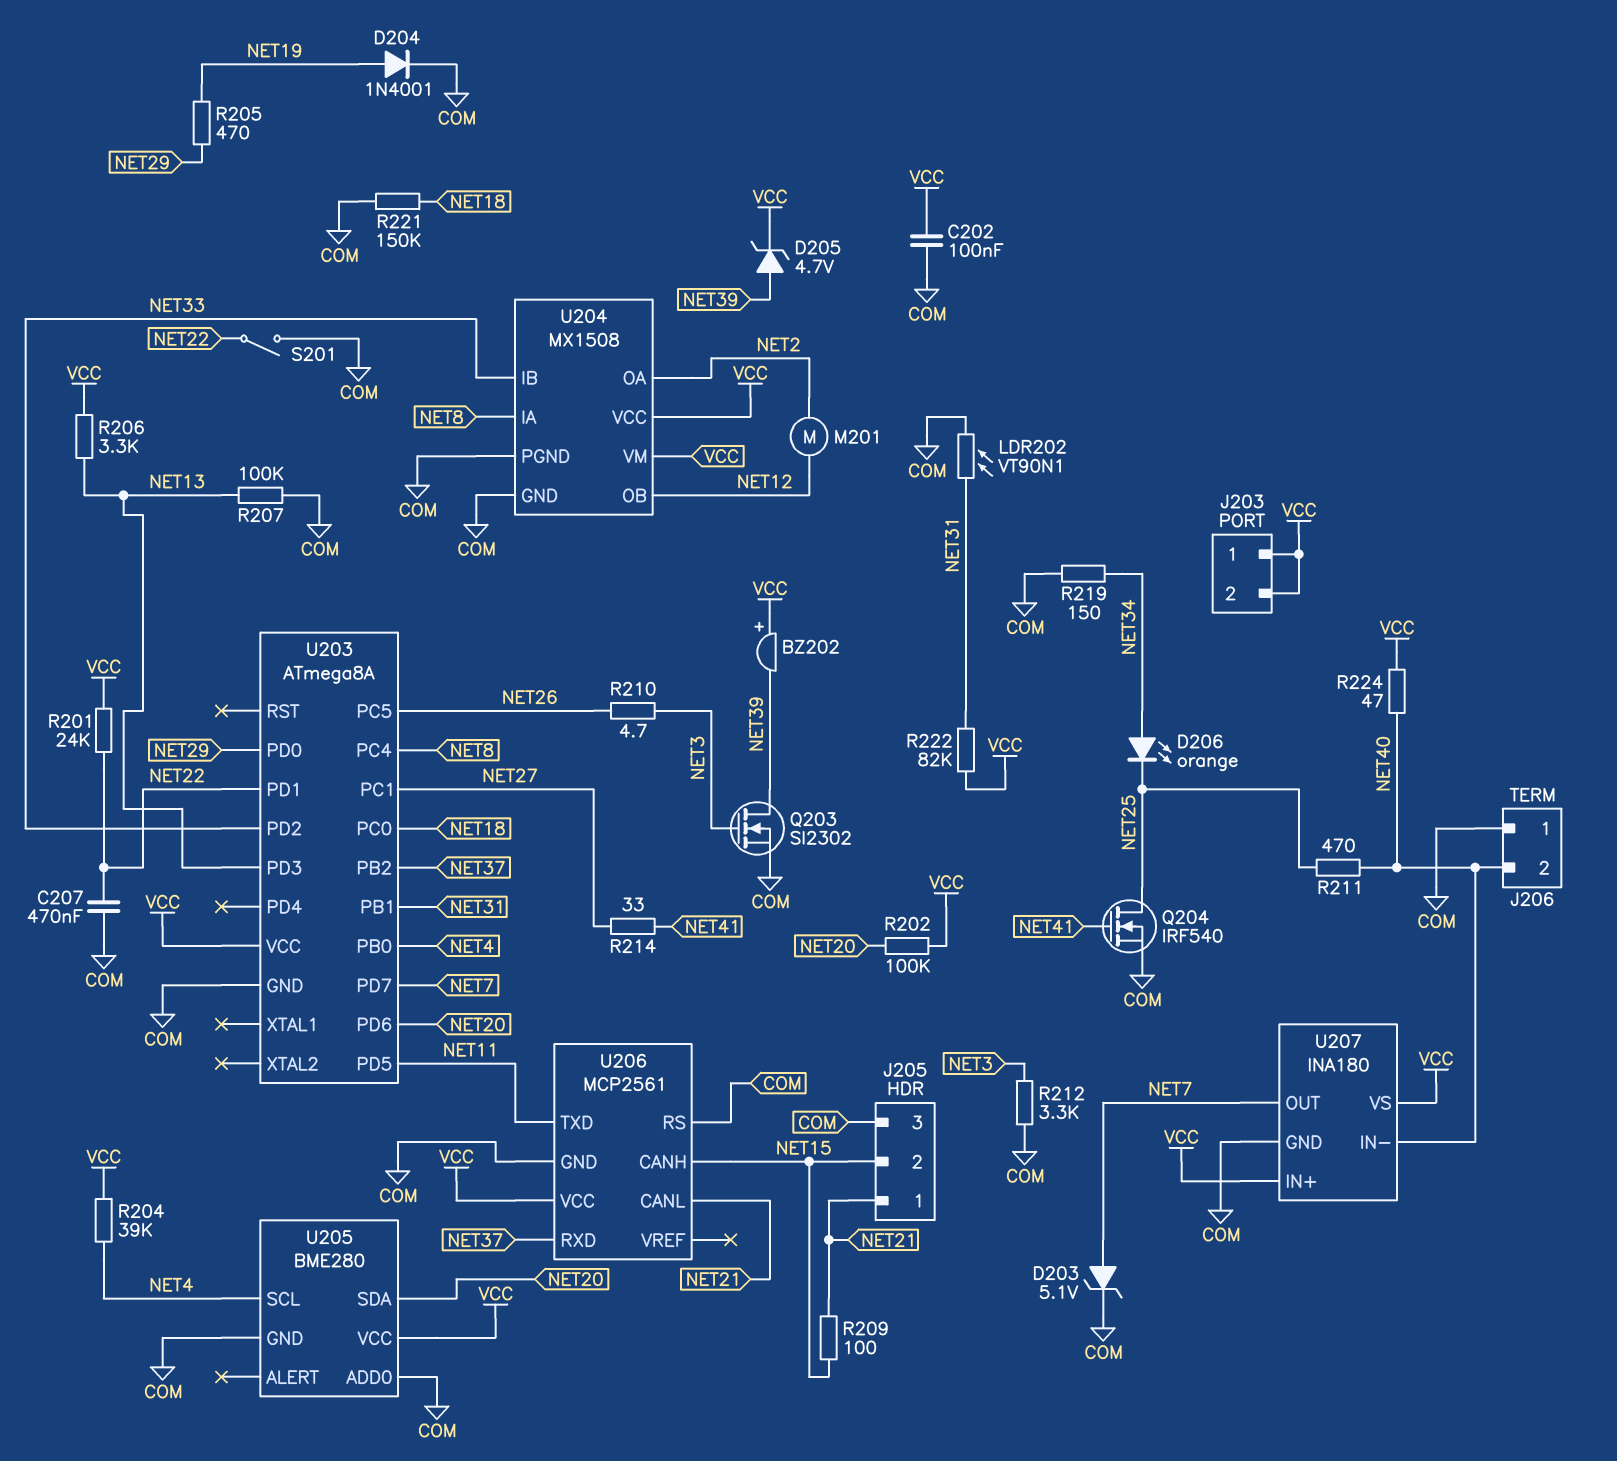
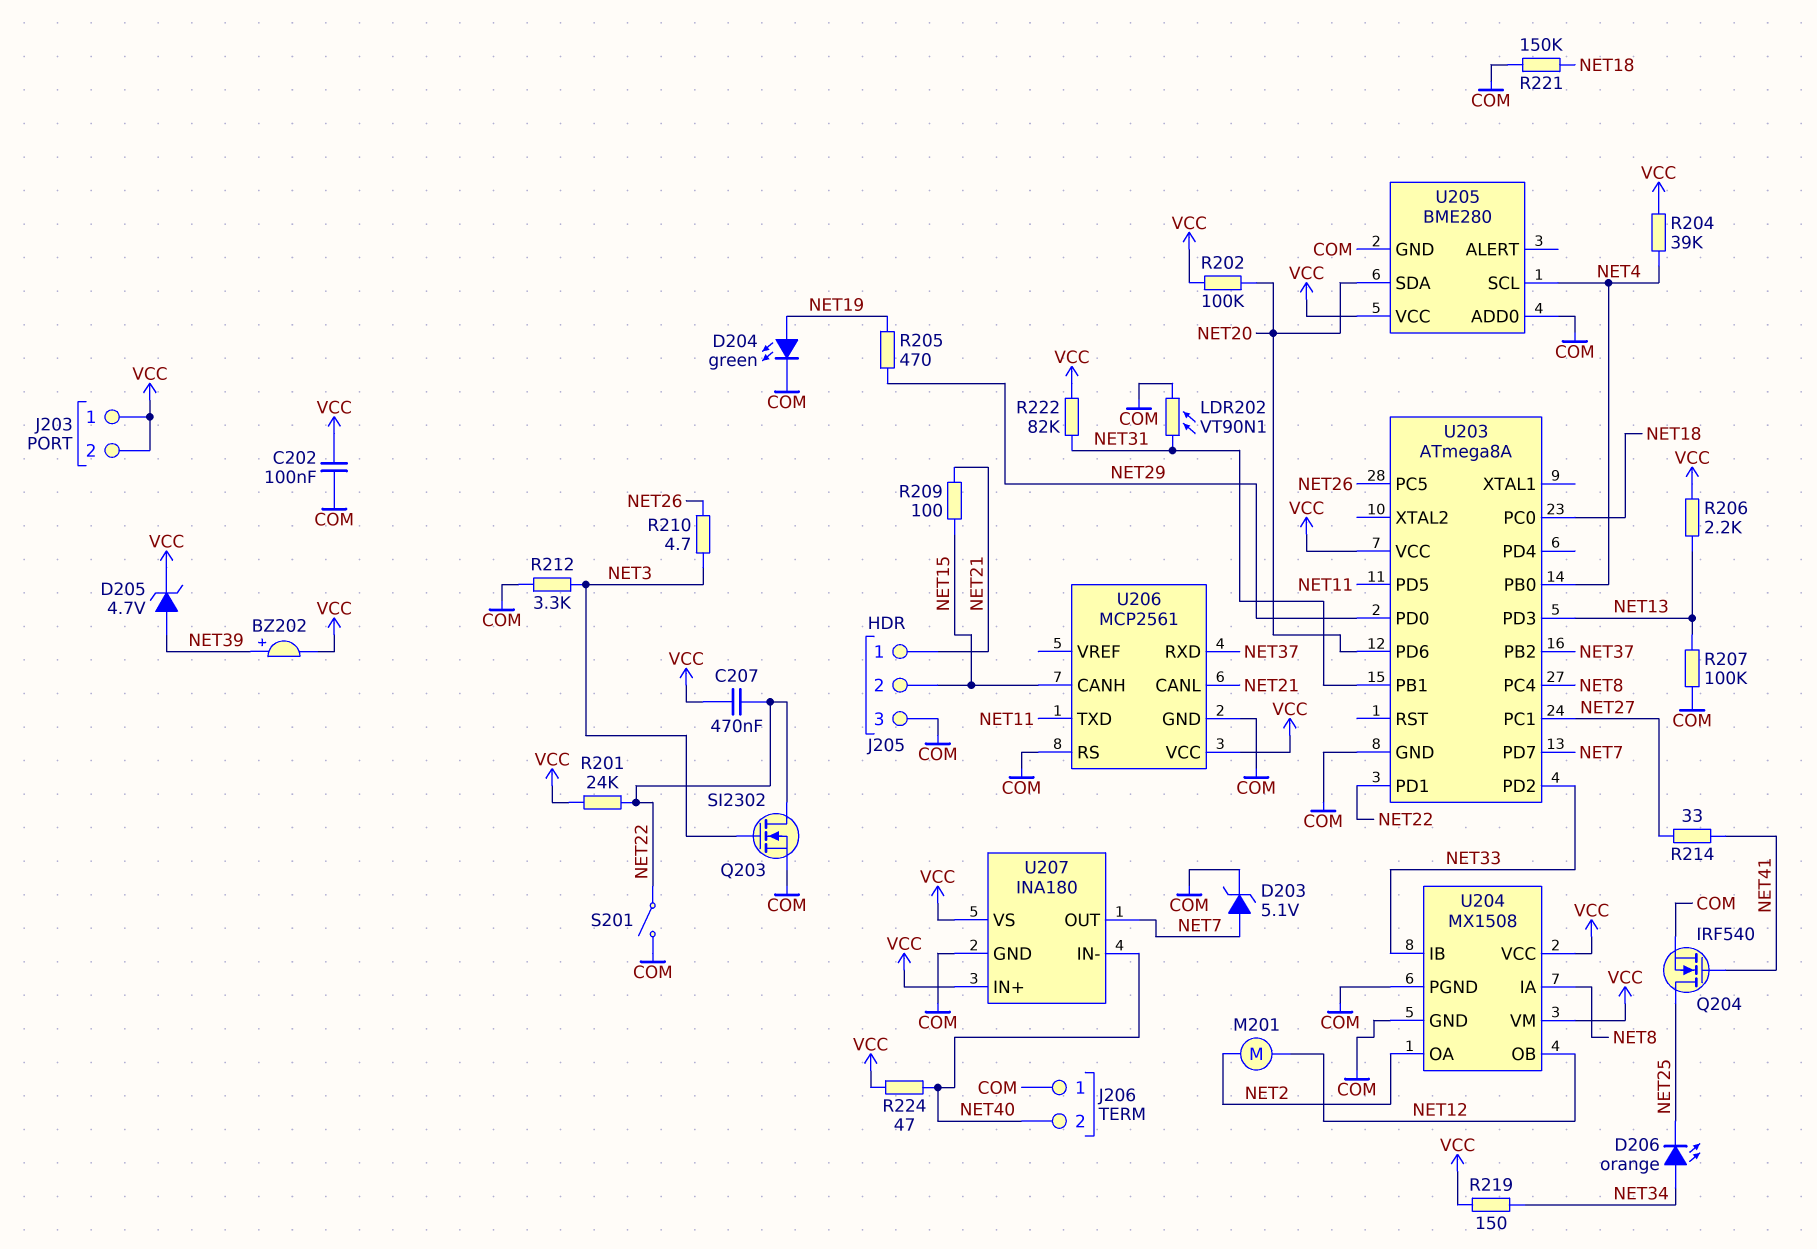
BZ202: buzzer (plus VCC, minus NET39) -> buzzer (plus NET39, minus VCC)
C207: 470nF (COM, NET22) -> 470nF (NET22, VCC)
D204: diode 1N4001 (A NET19, K COM) -> LED green (A NET19, K COM)
Q203: NMOS SI2302 (G NET3, D NET39, S COM) -> NMOS SI2302 (G NET3, D NET22, S COM)
R206: 3.3k (NET13, VCC) -> 2.2k (NET13, VCC)
R211: 470 (NET25, NET40) -> none
R219: 150 (COM, NET34) -> 150 (NET34, VCC)

